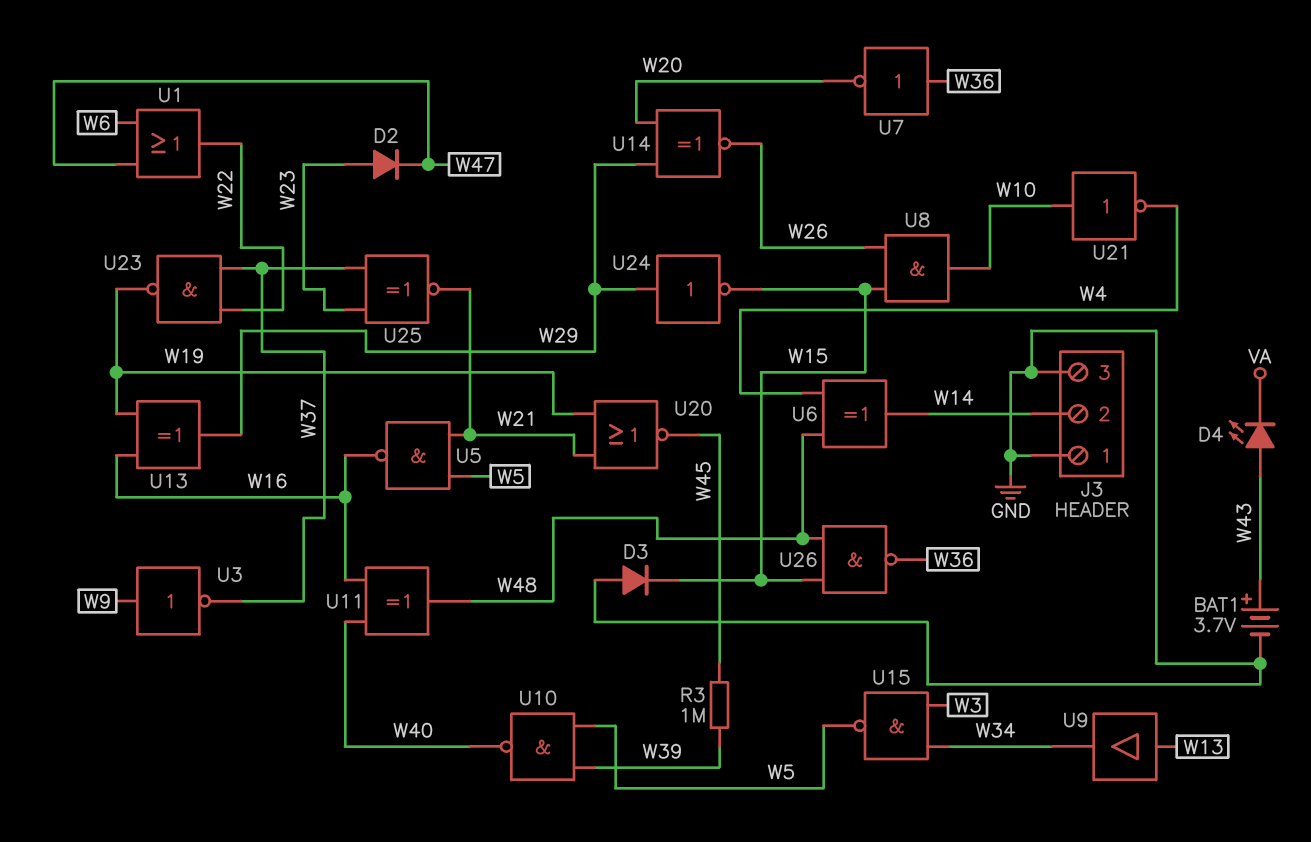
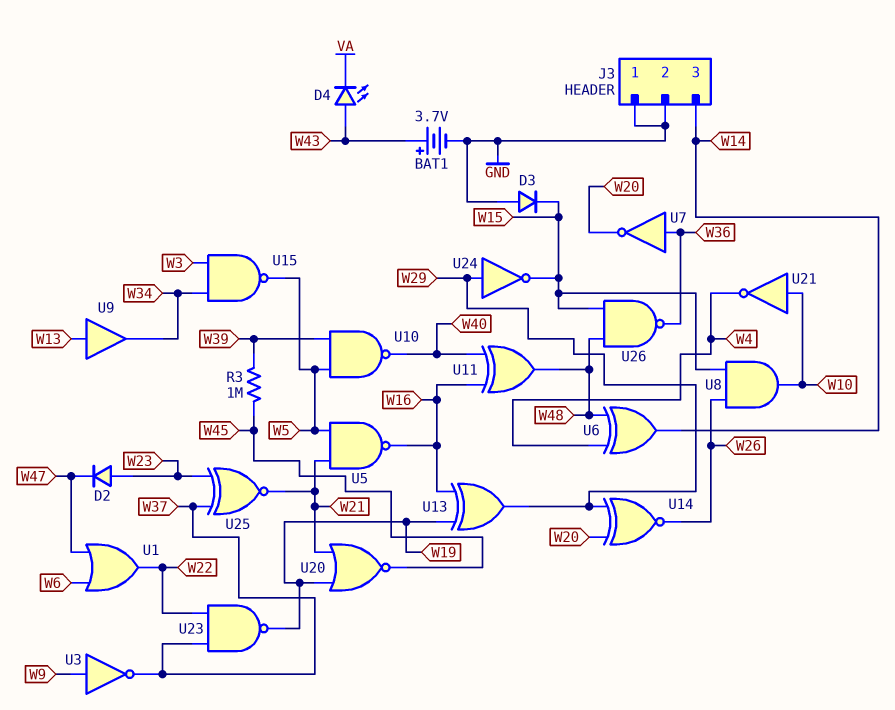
J3 pin 2: W14 -> GND
J3 pin 3: GND -> W14

